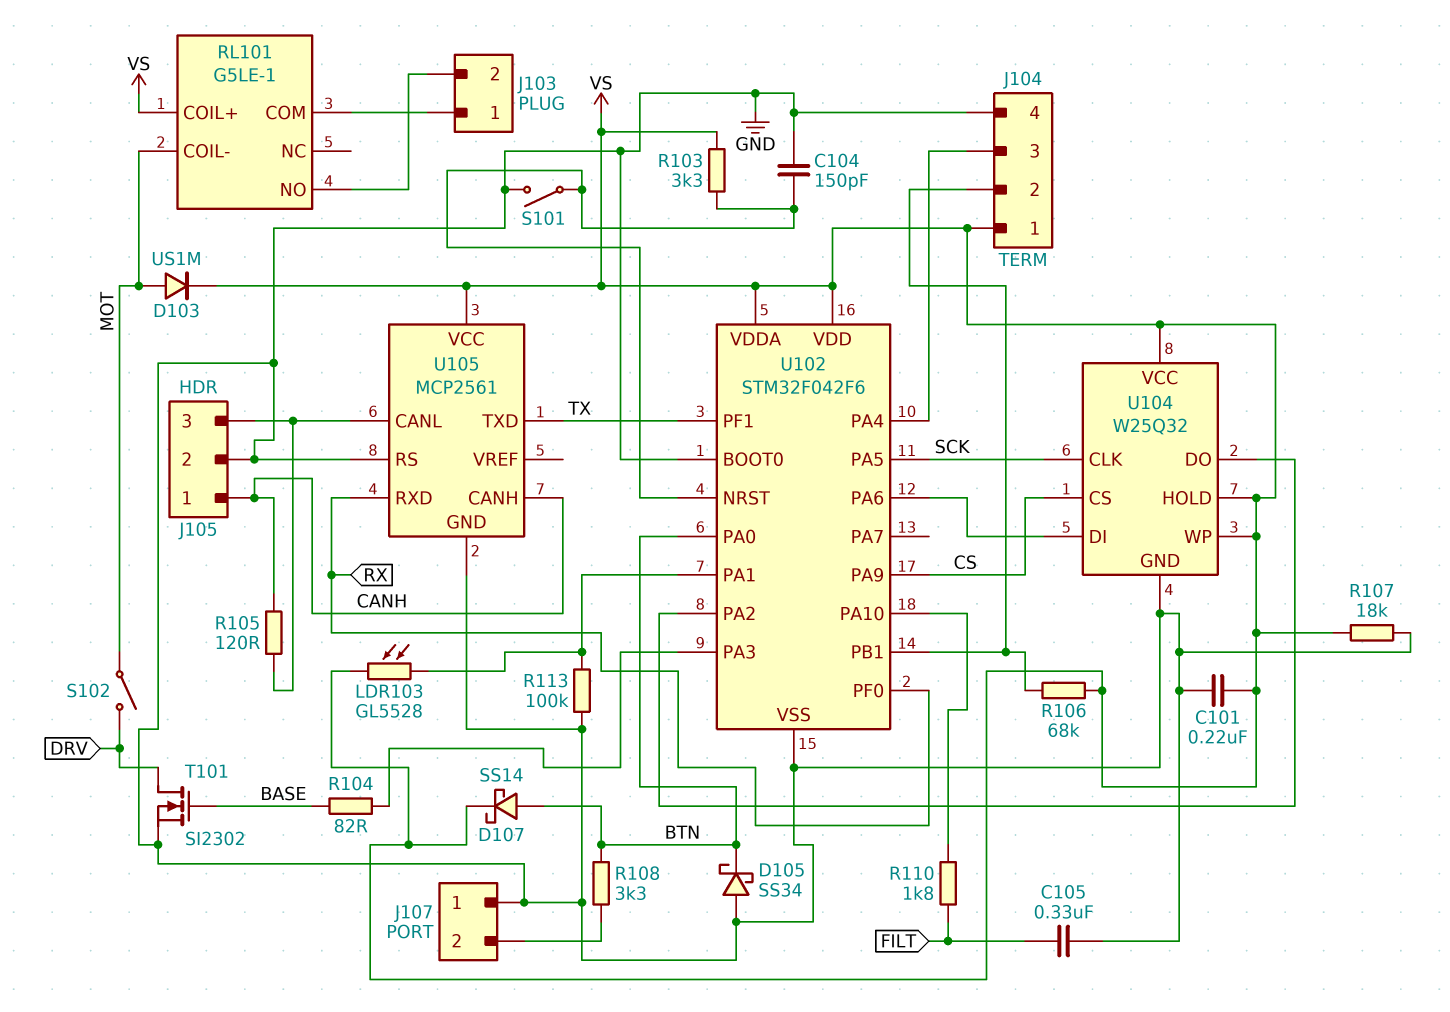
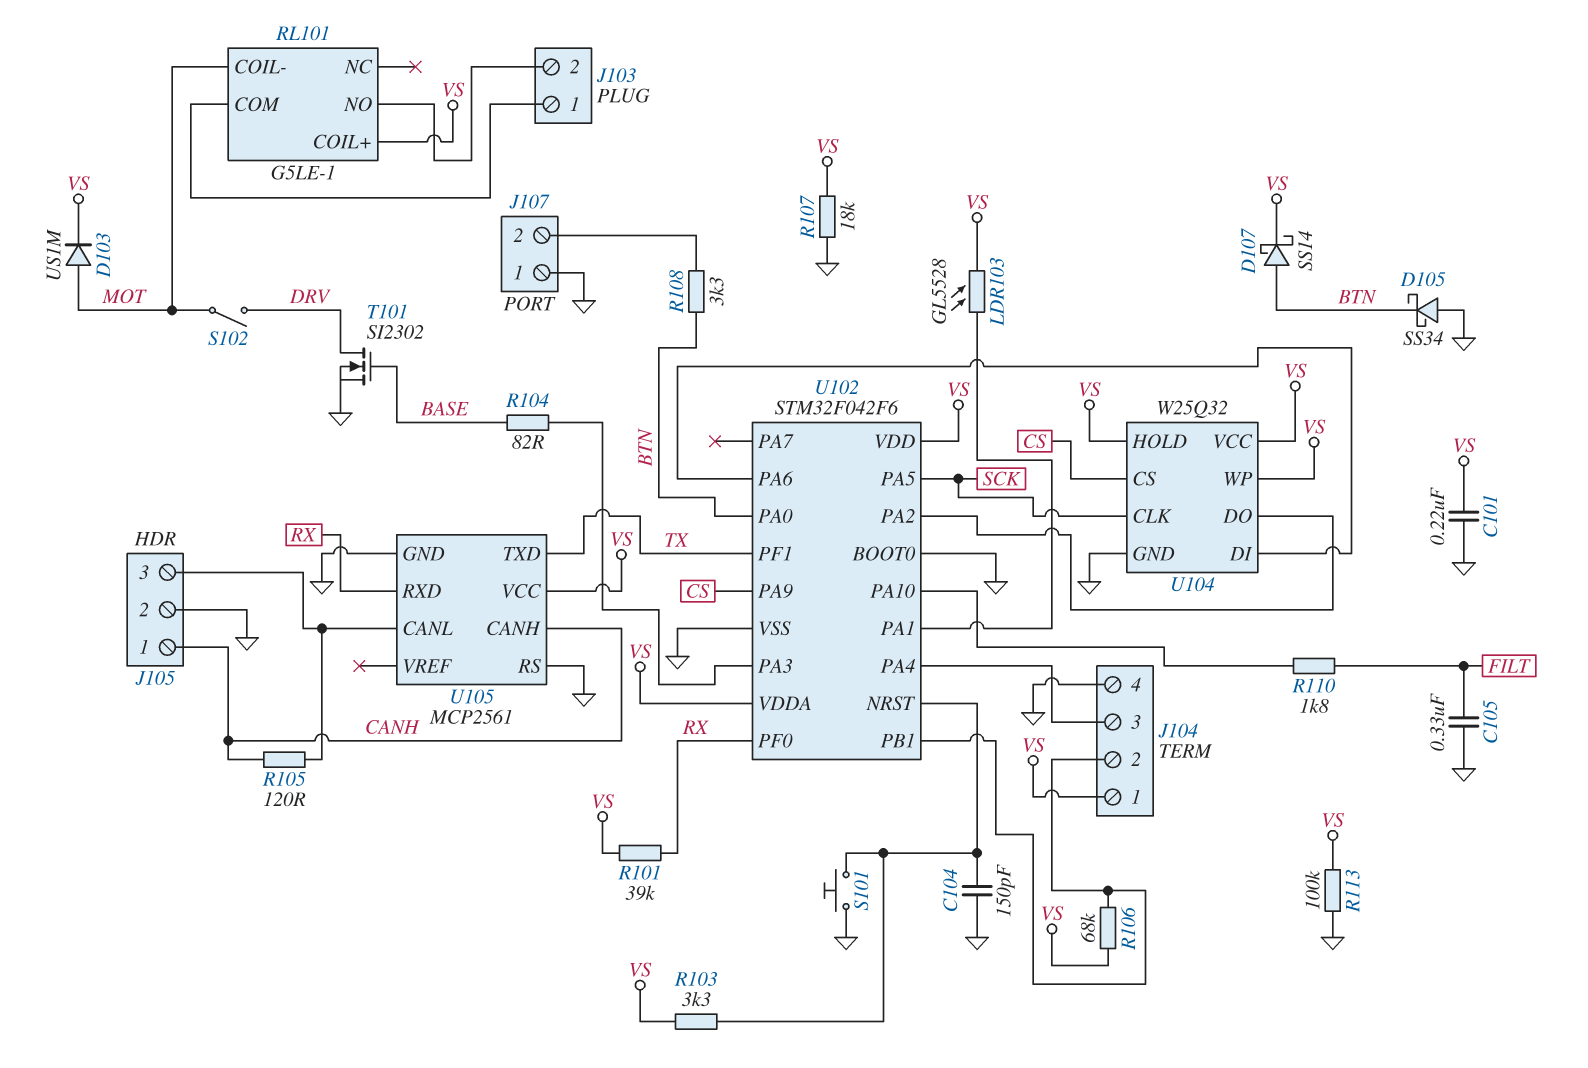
R101: none -> 39k (RX, VS)
R113: 100k (GND, U102/PA1) -> 100k (GND, VS)
S101: switch (GND, U102/NRST) -> button (GND, U102/NRST)

